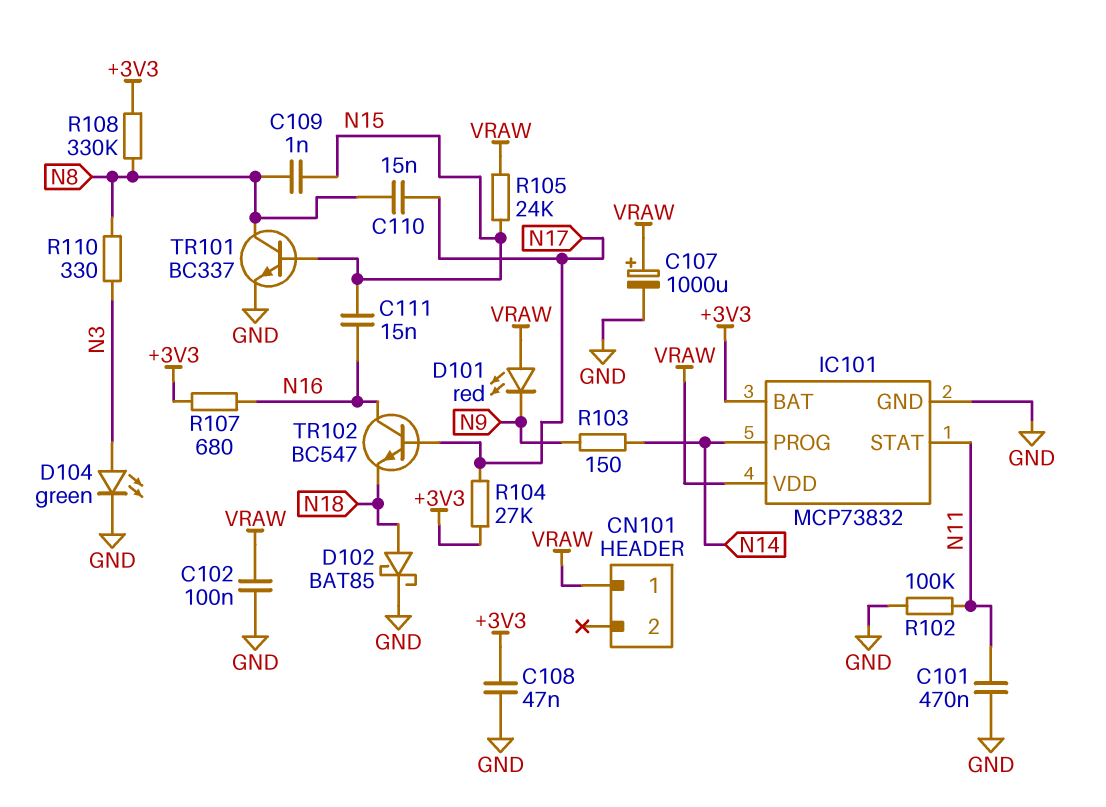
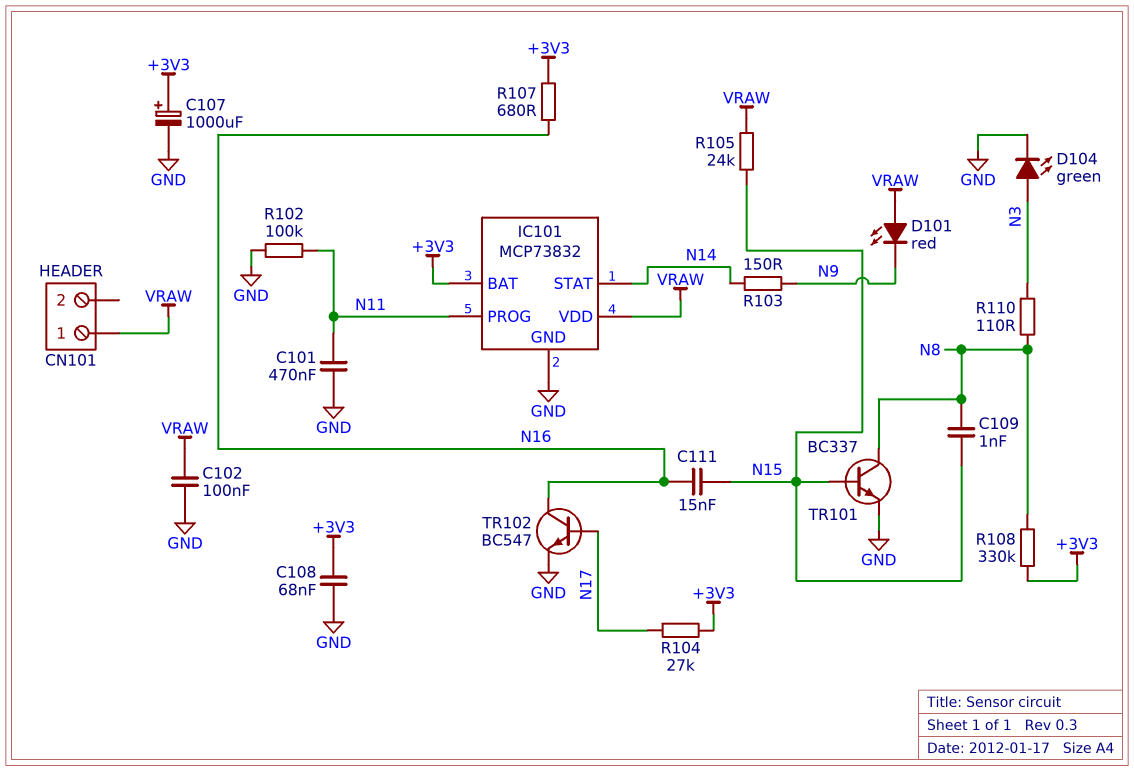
C107: 1000uF (plus VRAW, minus GND) -> 1000uF (plus +3V3, minus GND)
C108: 47nF (+3V3, GND) -> 68nF (+3V3, GND)
C110: 15nF (N8, N17) -> none
D102: schottky BAT85 (A N18, K GND) -> none
IC101 pin PROG: N14 -> N11
IC101 pin STAT: N11 -> N14
R110: 330 (N3, N8) -> 110 (N3, N8)
TR102: NPN BC547 (B N17, C N16, E N18) -> NPN BC547 (B N17, C N16, E GND)

